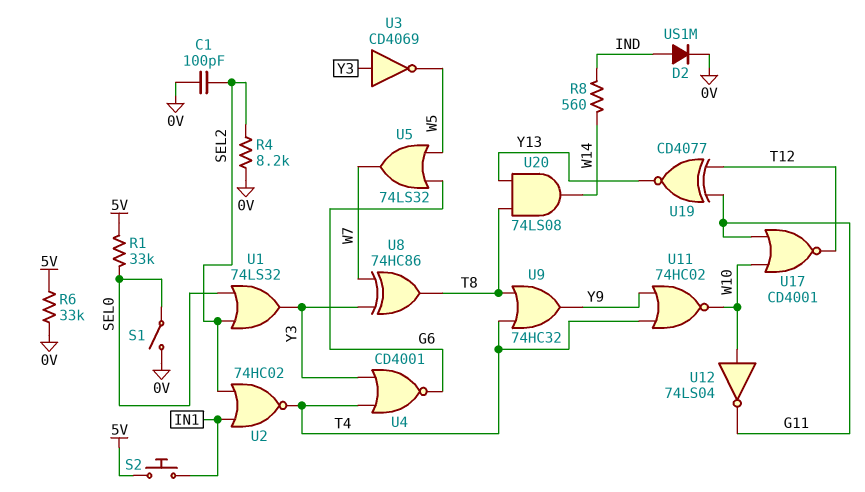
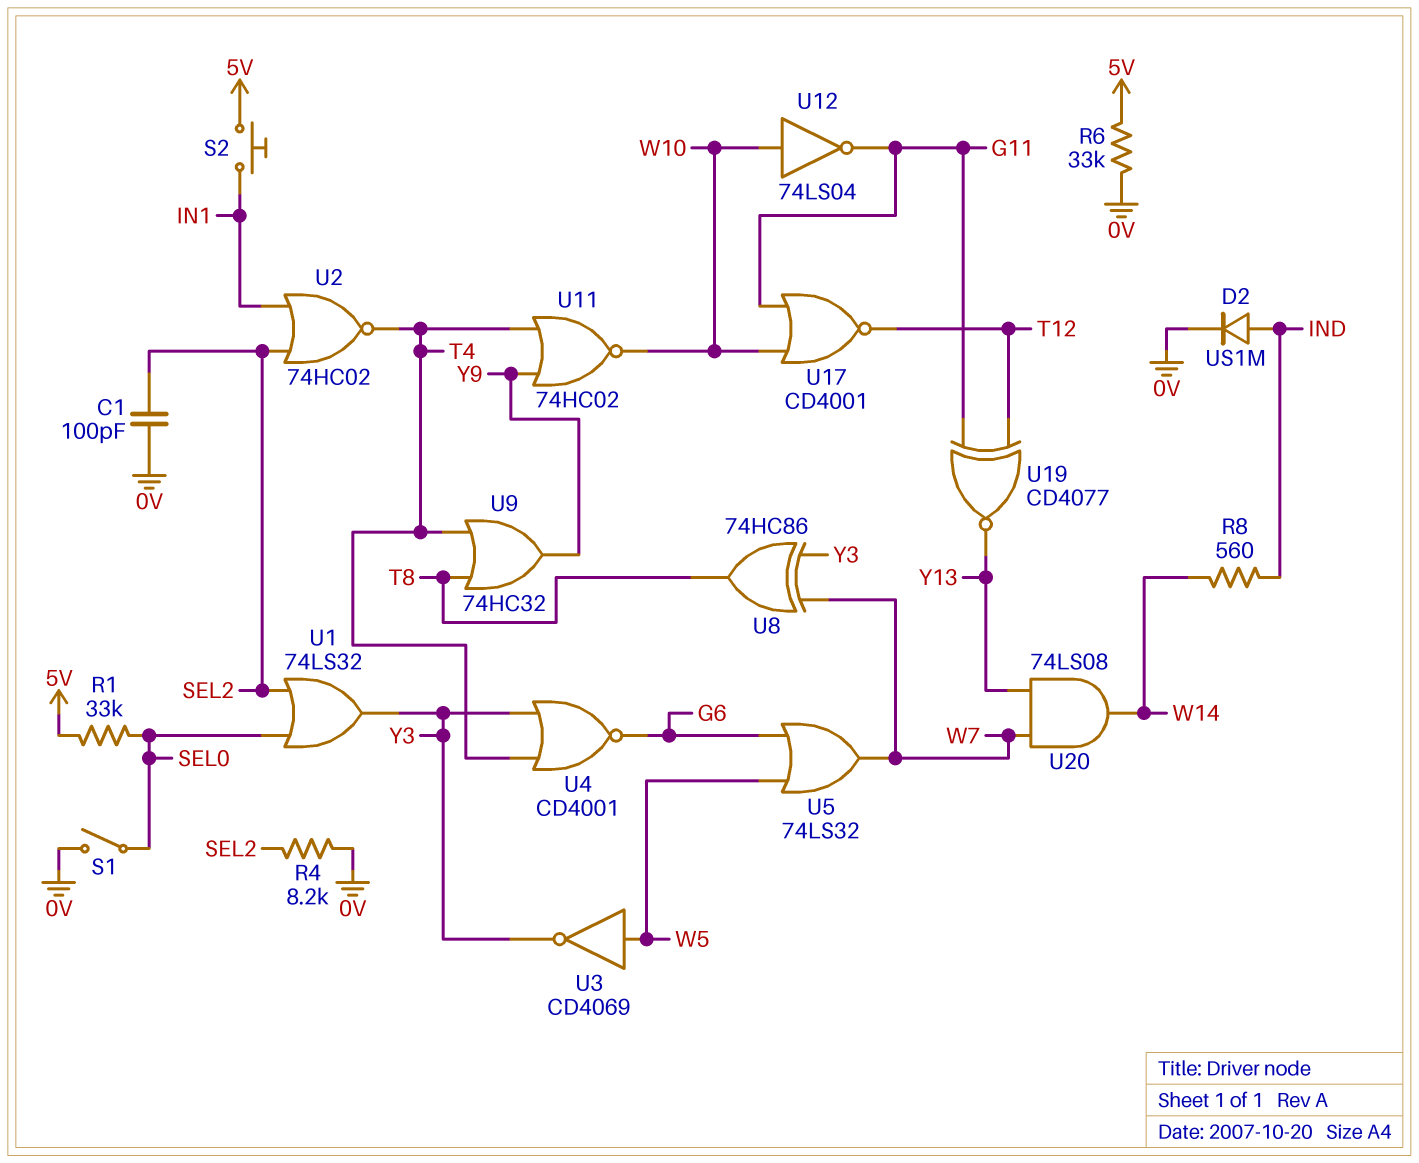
U3: NOT CD4069 (in Y3, out W5) -> NOT CD4069 (in W5, out Y3)
U20: AND 74LS08 (in T8, in Y13, out W14) -> AND 74LS08 (in W7, in Y13, out W14)

